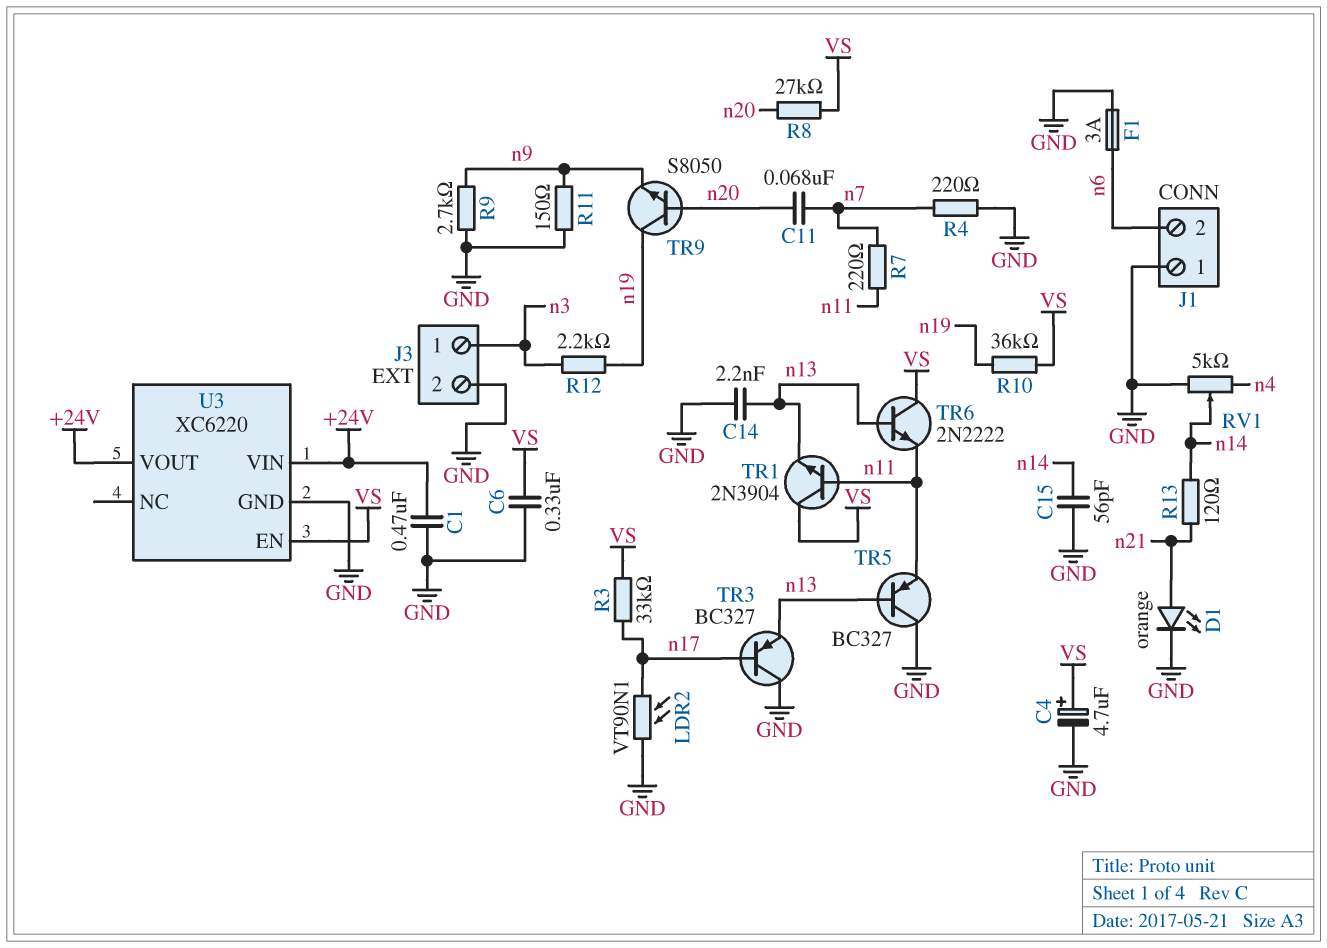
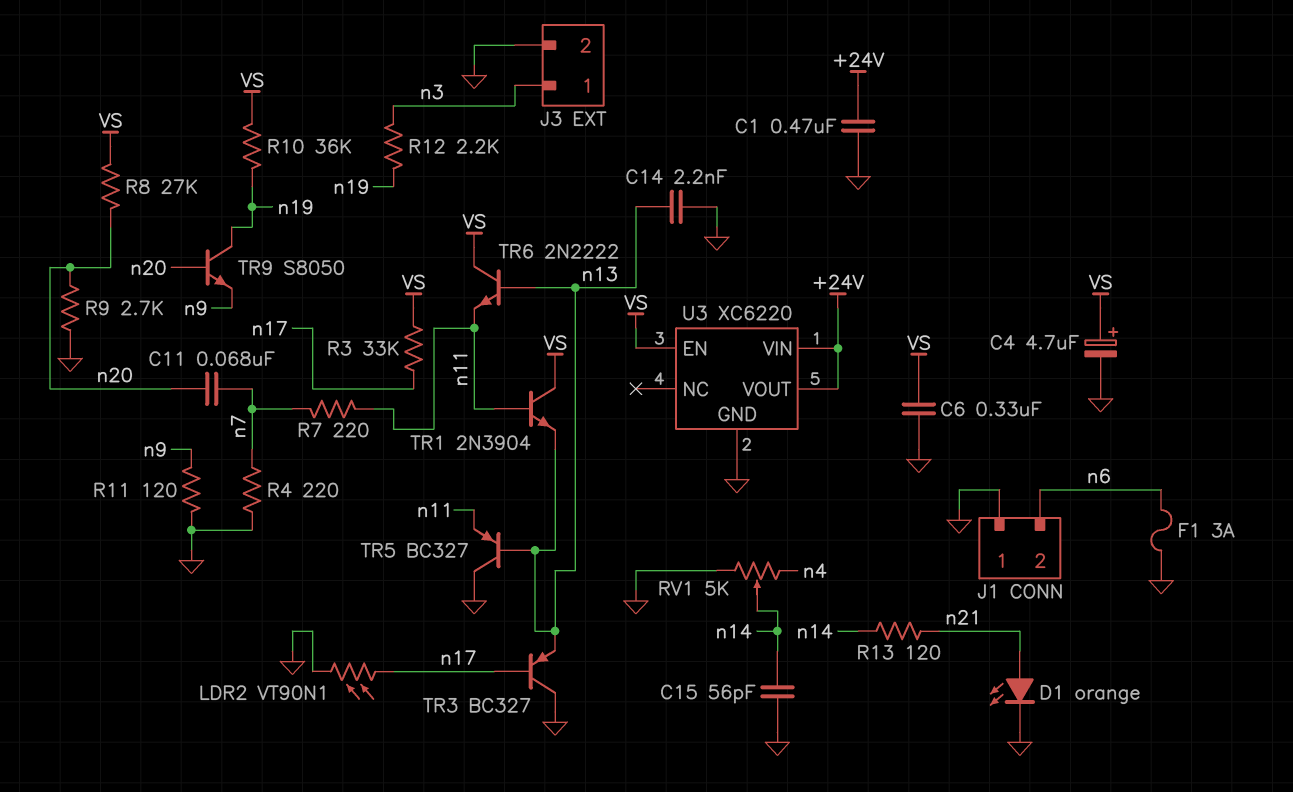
R9: 2.7k (GND, n9) -> 2.7k (GND, n20)
R11: 150 (GND, n9) -> 120 (GND, n9)

